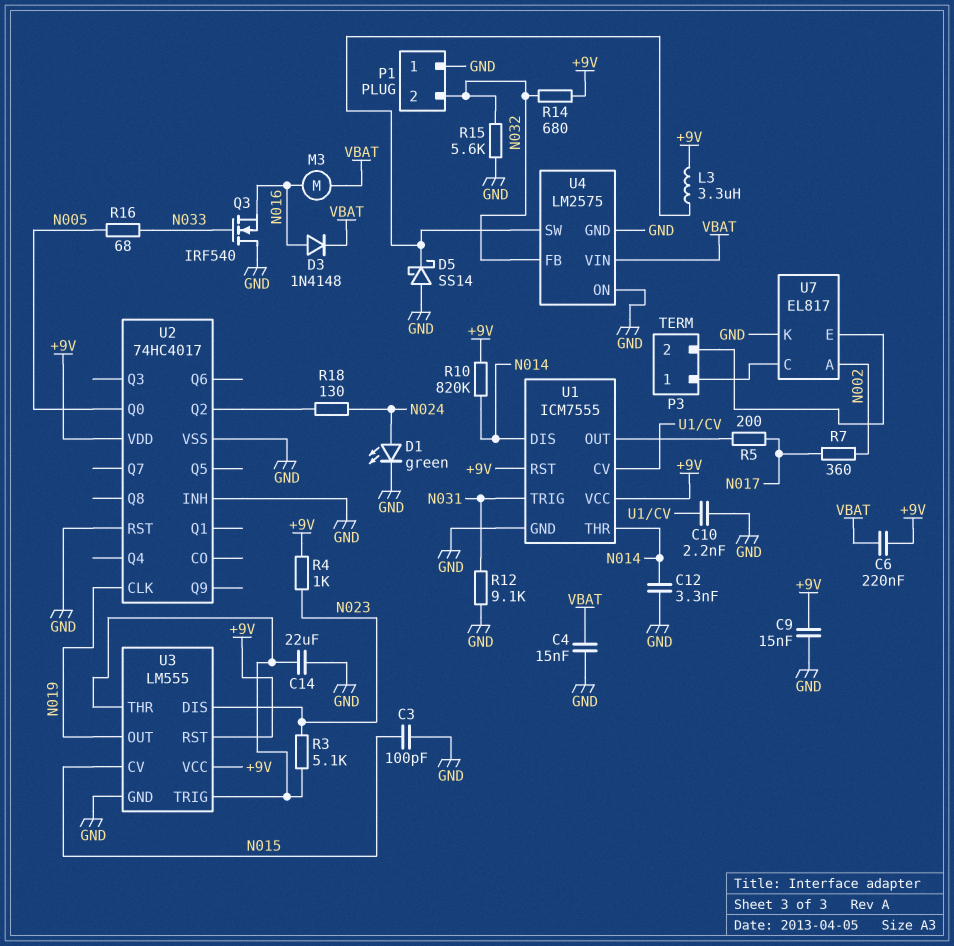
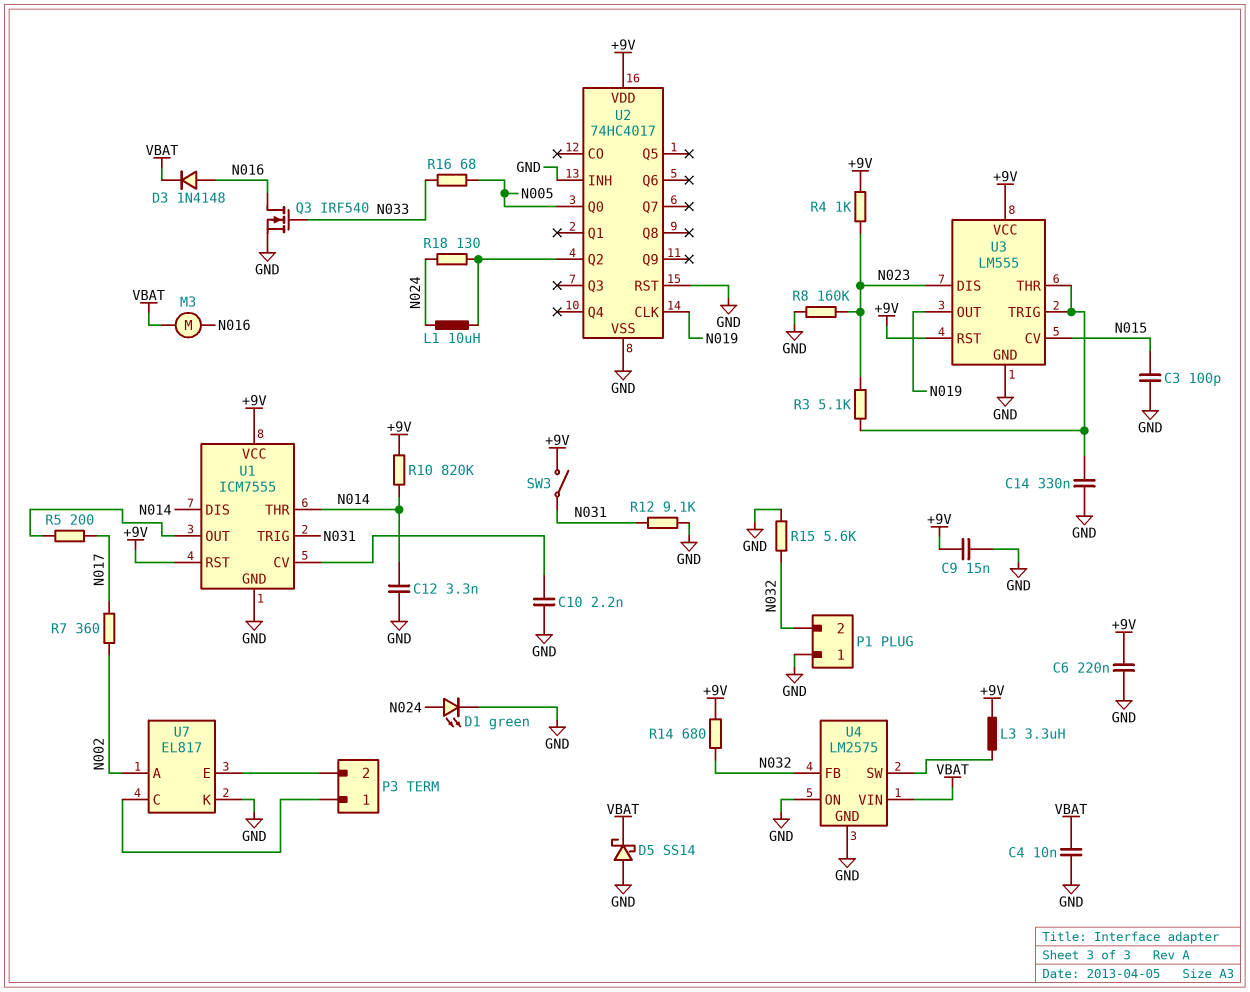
C4: 15nF (GND, VBAT) -> 10nF (GND, VBAT)
C6: 220nF (+9V, VBAT) -> 220nF (+9V, GND)
C14: 22uF (GND, U3/THR) -> 330nF (GND, U3/THR)
D5: schottky SS14 (A GND, K U4/SW) -> schottky SS14 (A GND, K VBAT)
L1: none -> 10uH (N024, U2/Q2)
Q3: NMOS IRF540 (G N033, D GND, S N016) -> NMOS IRF540 (G N033, D N016, S GND)
R8: none -> 160k (GND, N023)
SW3: none -> switch (+9V, N031)

